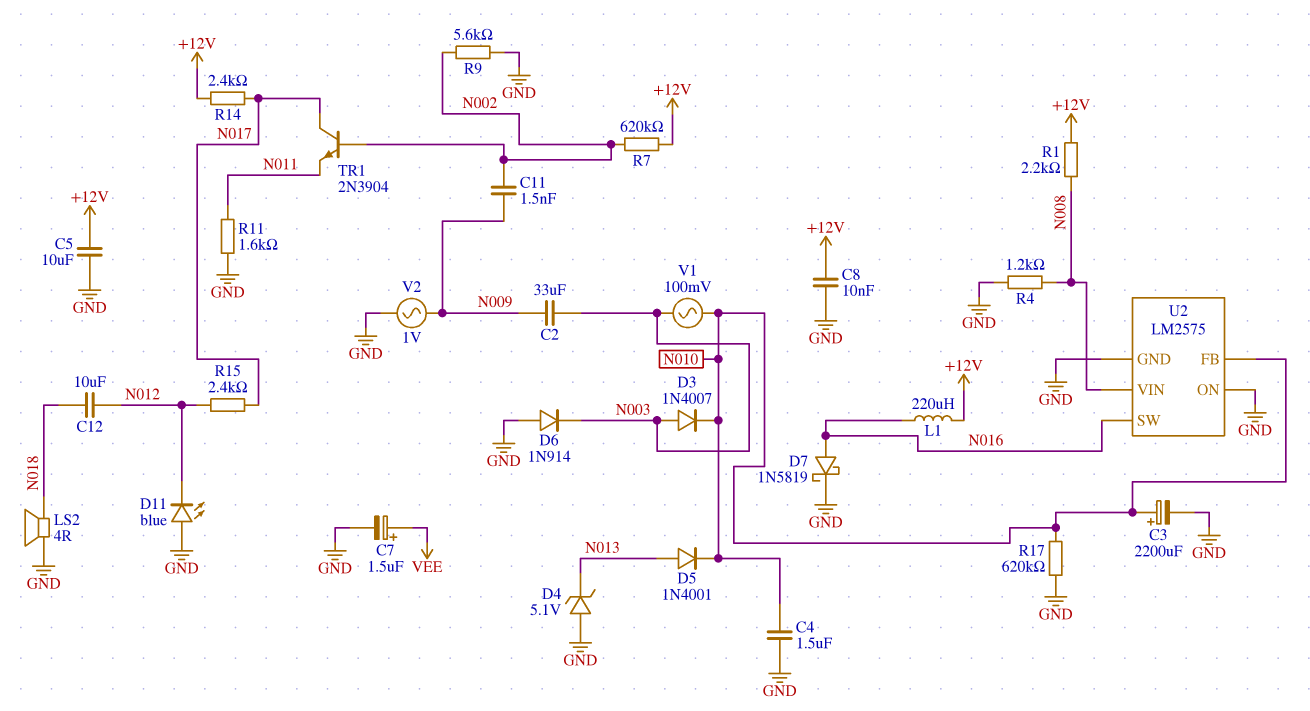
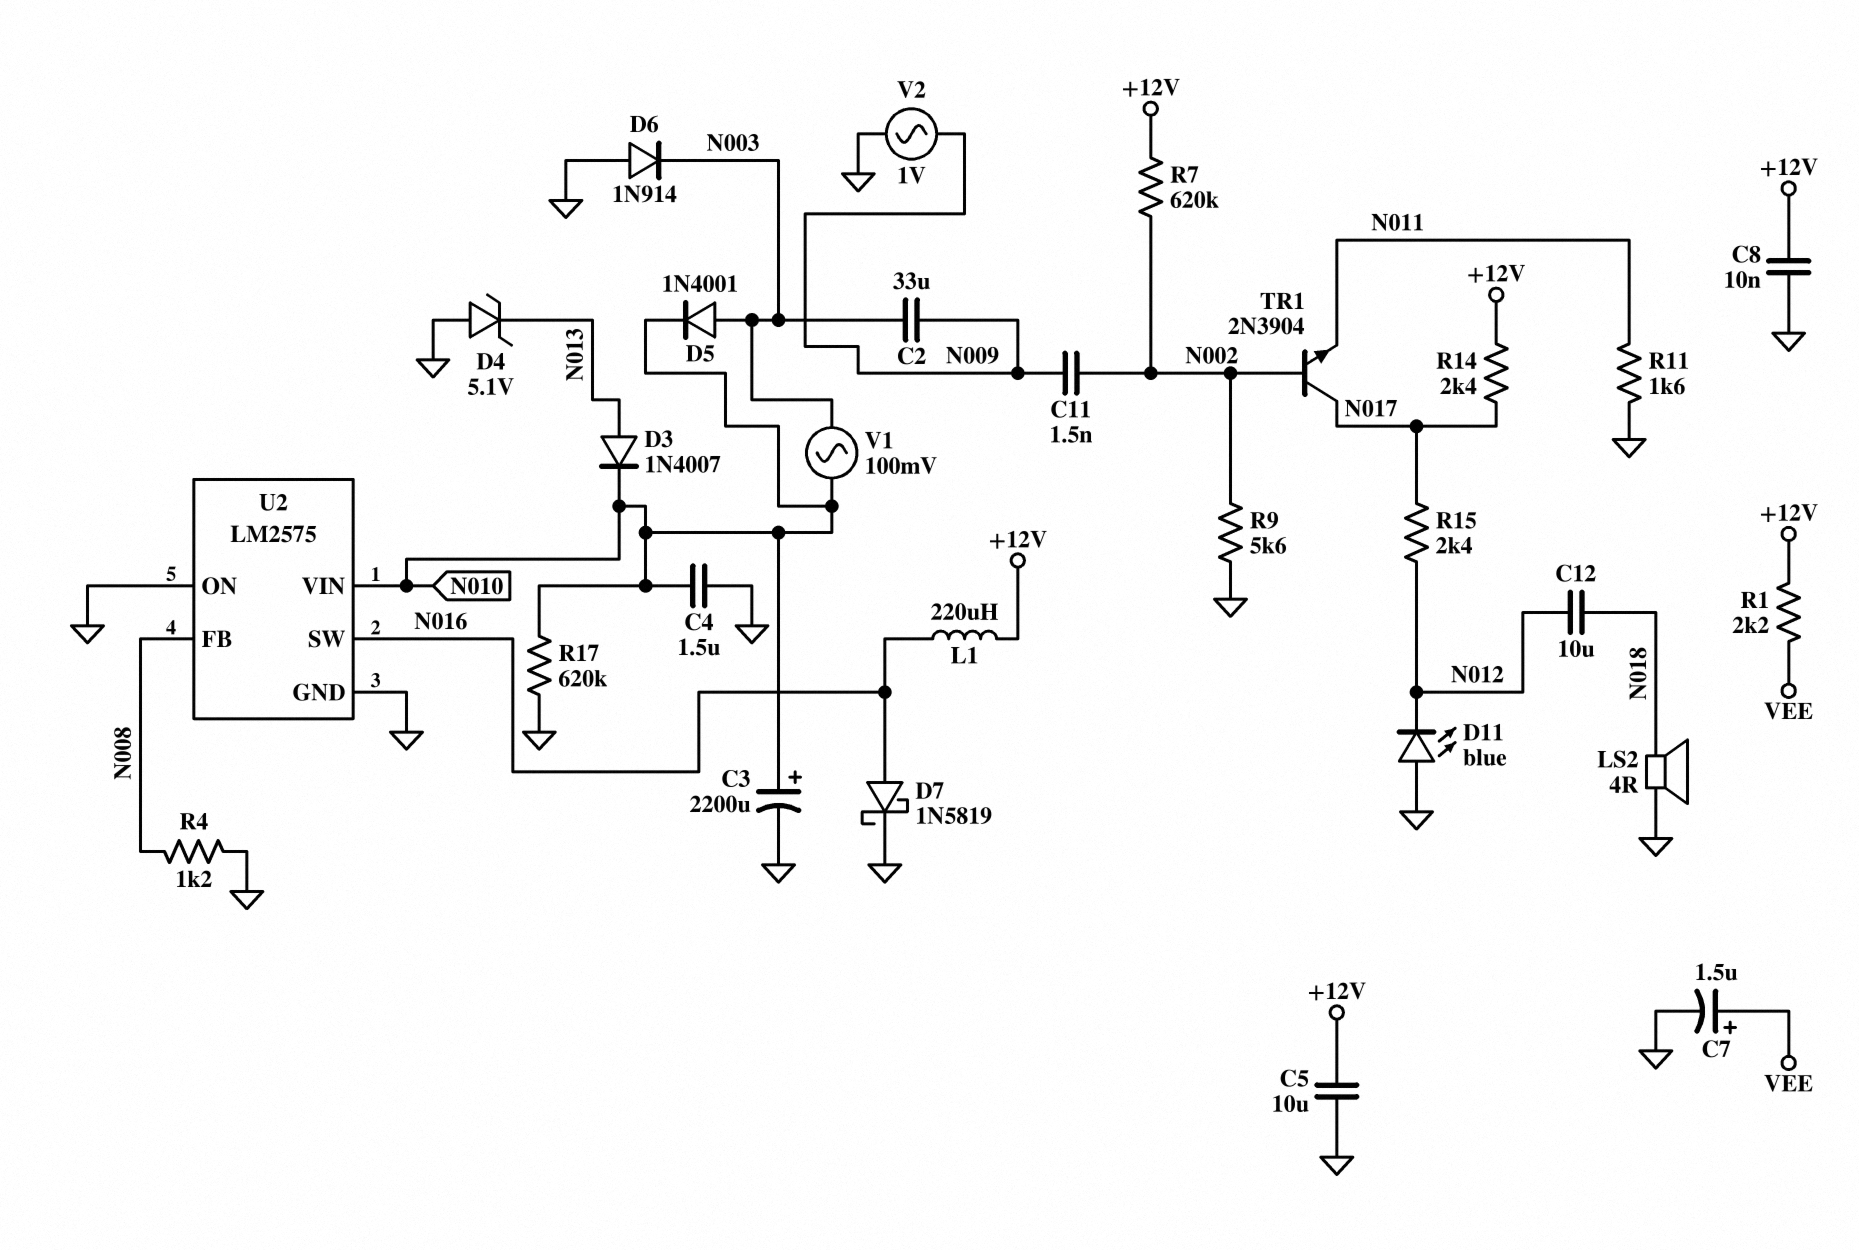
D3: diode 1N4007 (A N003, K N010) -> diode 1N4007 (A N013, K N010)
D5: diode 1N4001 (A N013, K N010) -> diode 1N4001 (A N003, K N010)
R1: 2.2k (+12V, N008) -> 2.2k (+12V, VEE)
U2 pin FB: N010 -> N008
U2 pin VIN: N008 -> N010

